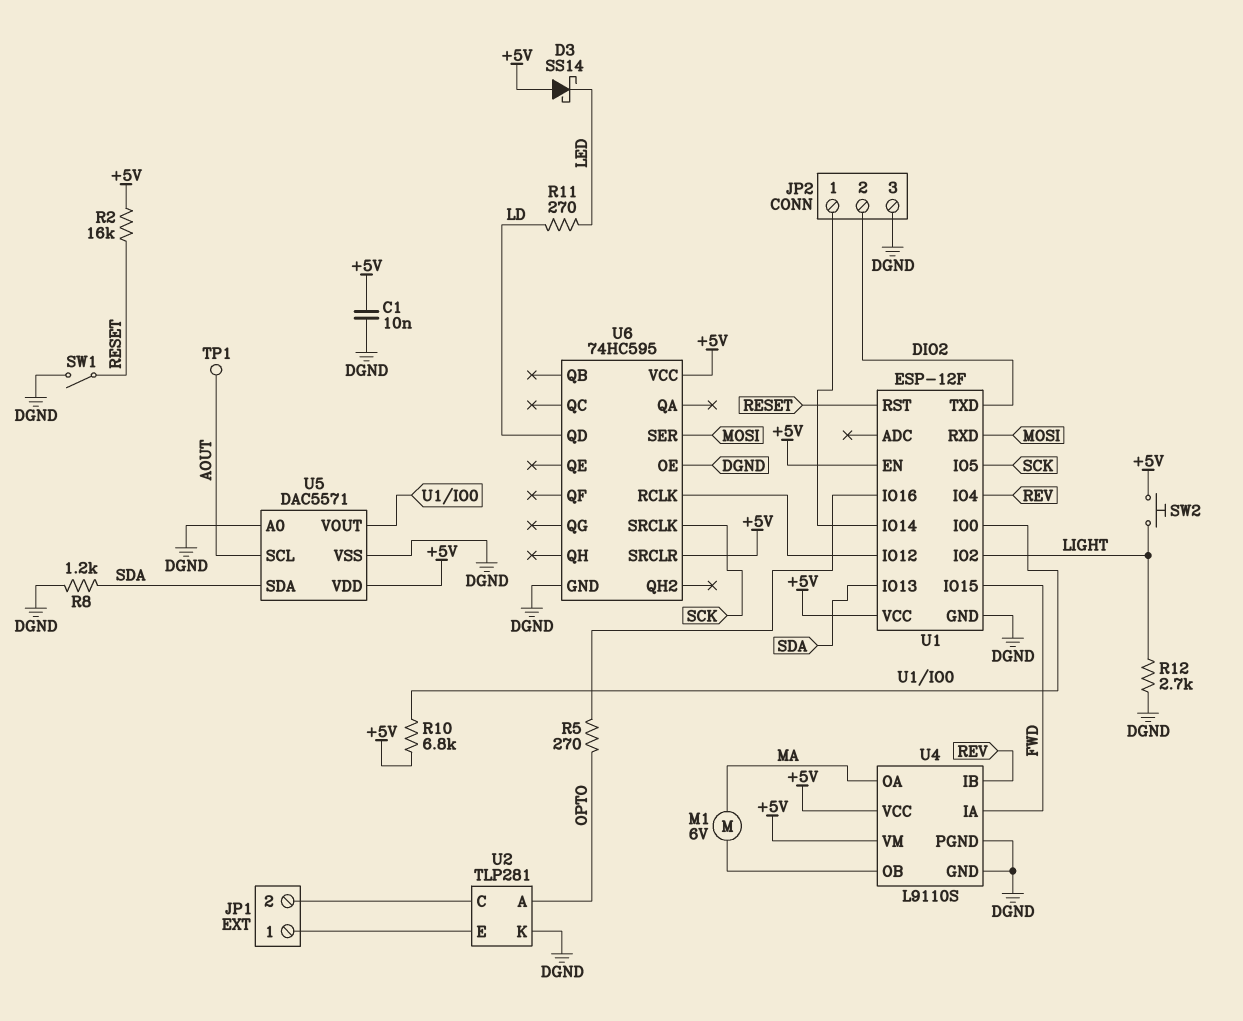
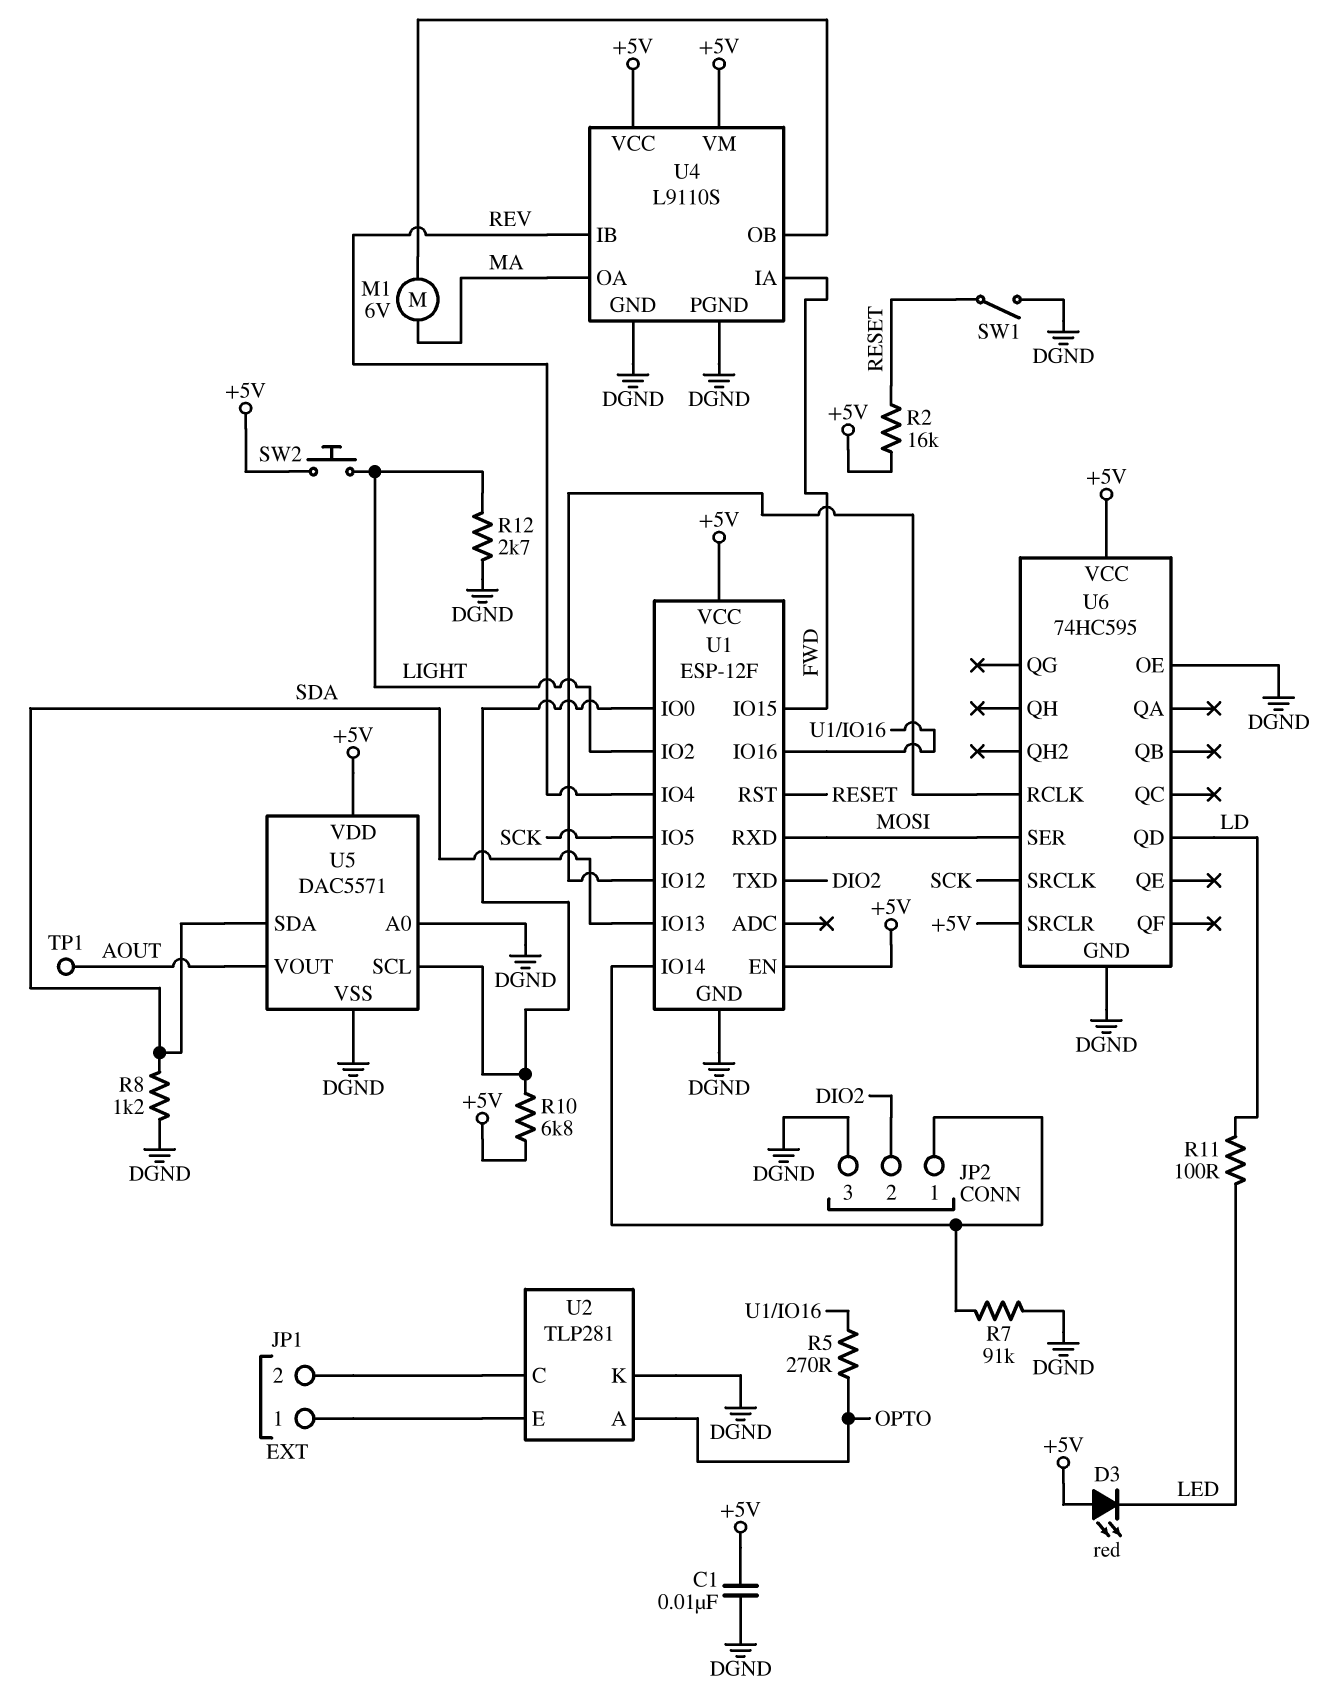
D3: schottky SS14 (A +5V, K LED) -> LED red (A +5V, K LED)
R7: none -> 91k (DGND, JP2/1)
R11: 270 (LD, LED) -> 100 (LD, LED)
U5 pin SCL: AOUT -> U1/IO0
U5 pin VOUT: U1/IO0 -> AOUT

